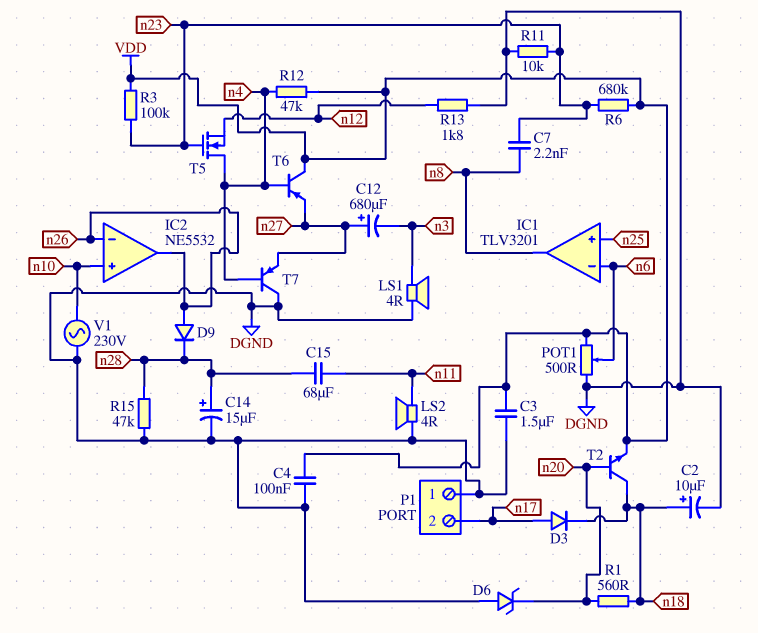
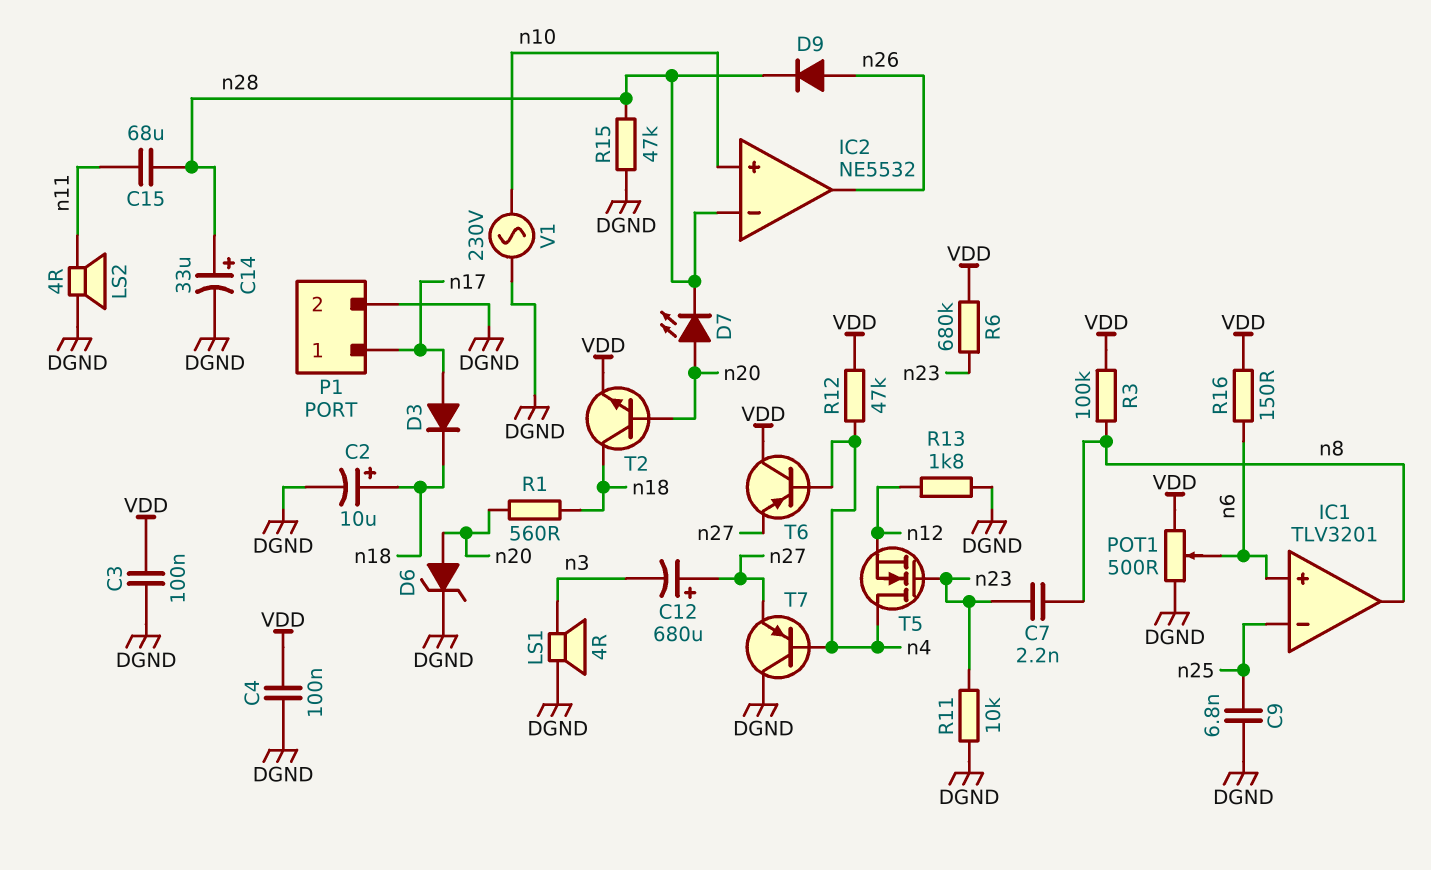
C3: 1.5uF (DGND, VDD) -> 100nF (DGND, VDD)
C9: none -> 6.8nF (DGND, n25)
C14: 15uF (plus n28, minus DGND) -> 33uF (plus n28, minus DGND)
D6: zener (A DGND, K n20) -> zener (A n20, K DGND)
D7: none -> LED (A n20, K n28)
IC1 pin in+: n25 -> n6
IC1 pin in-: n6 -> n25
IC2 pin in-: n26 -> n28
P1 pin 1: DGND -> n17
P1 pin 2: n17 -> DGND
R3: 100k (VDD, n23) -> 100k (VDD, n8)
R16: none -> 150 (VDD, n6)

